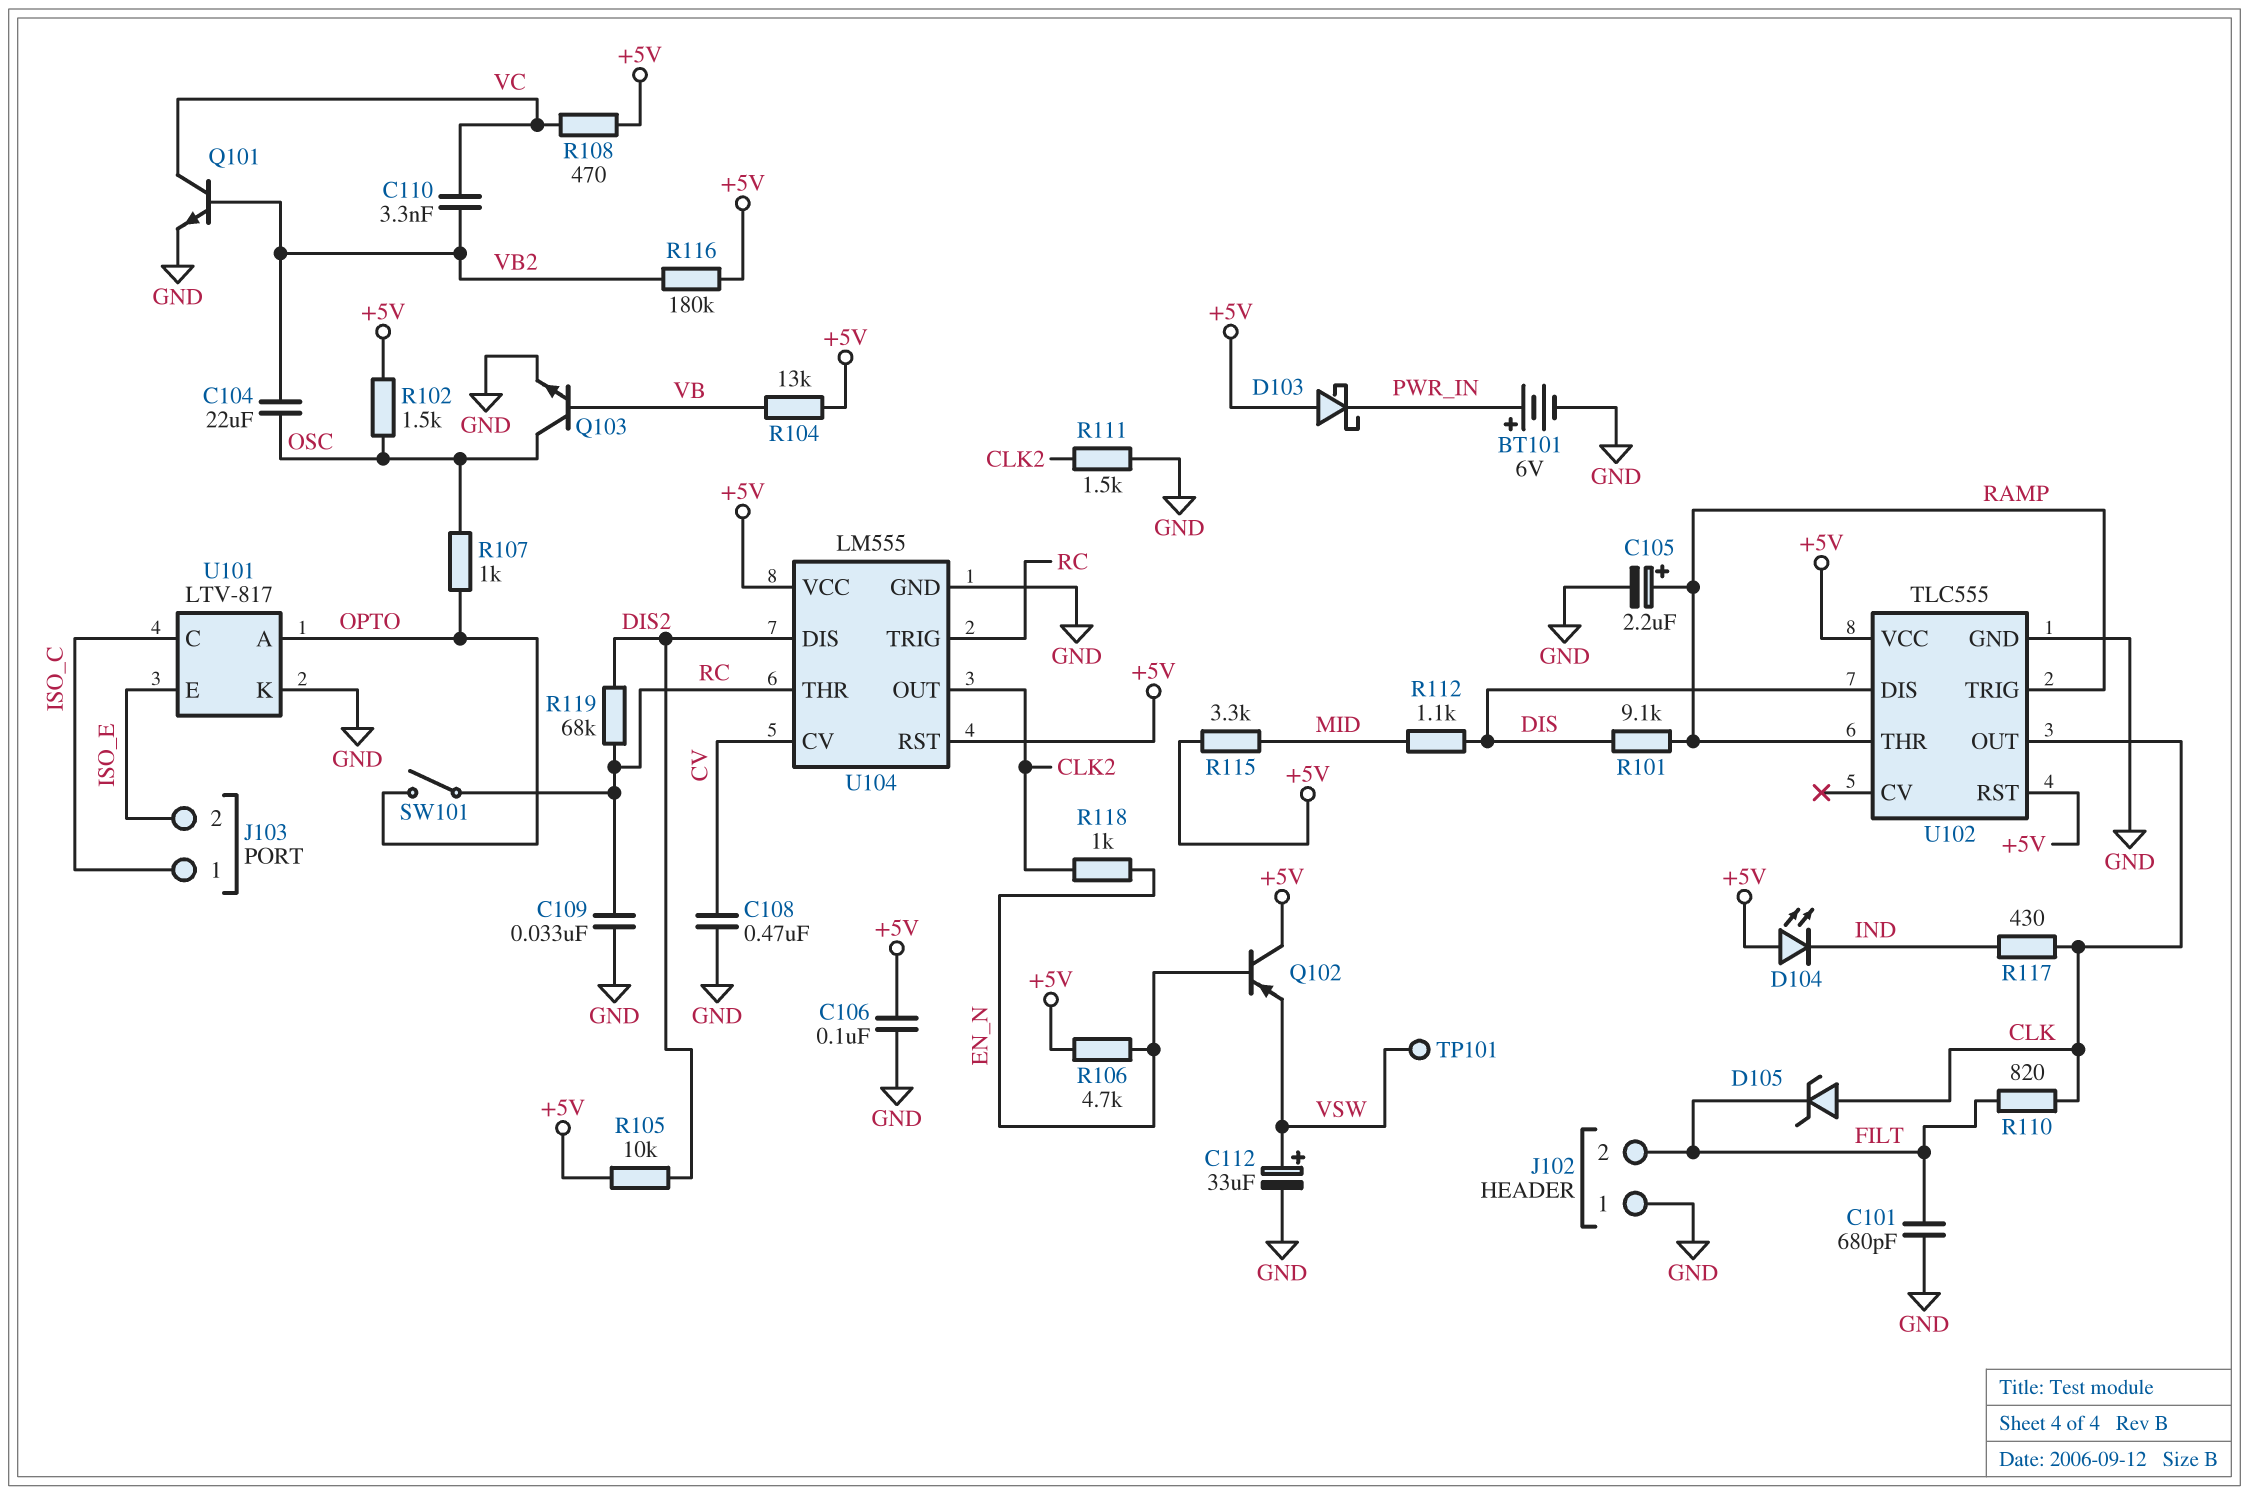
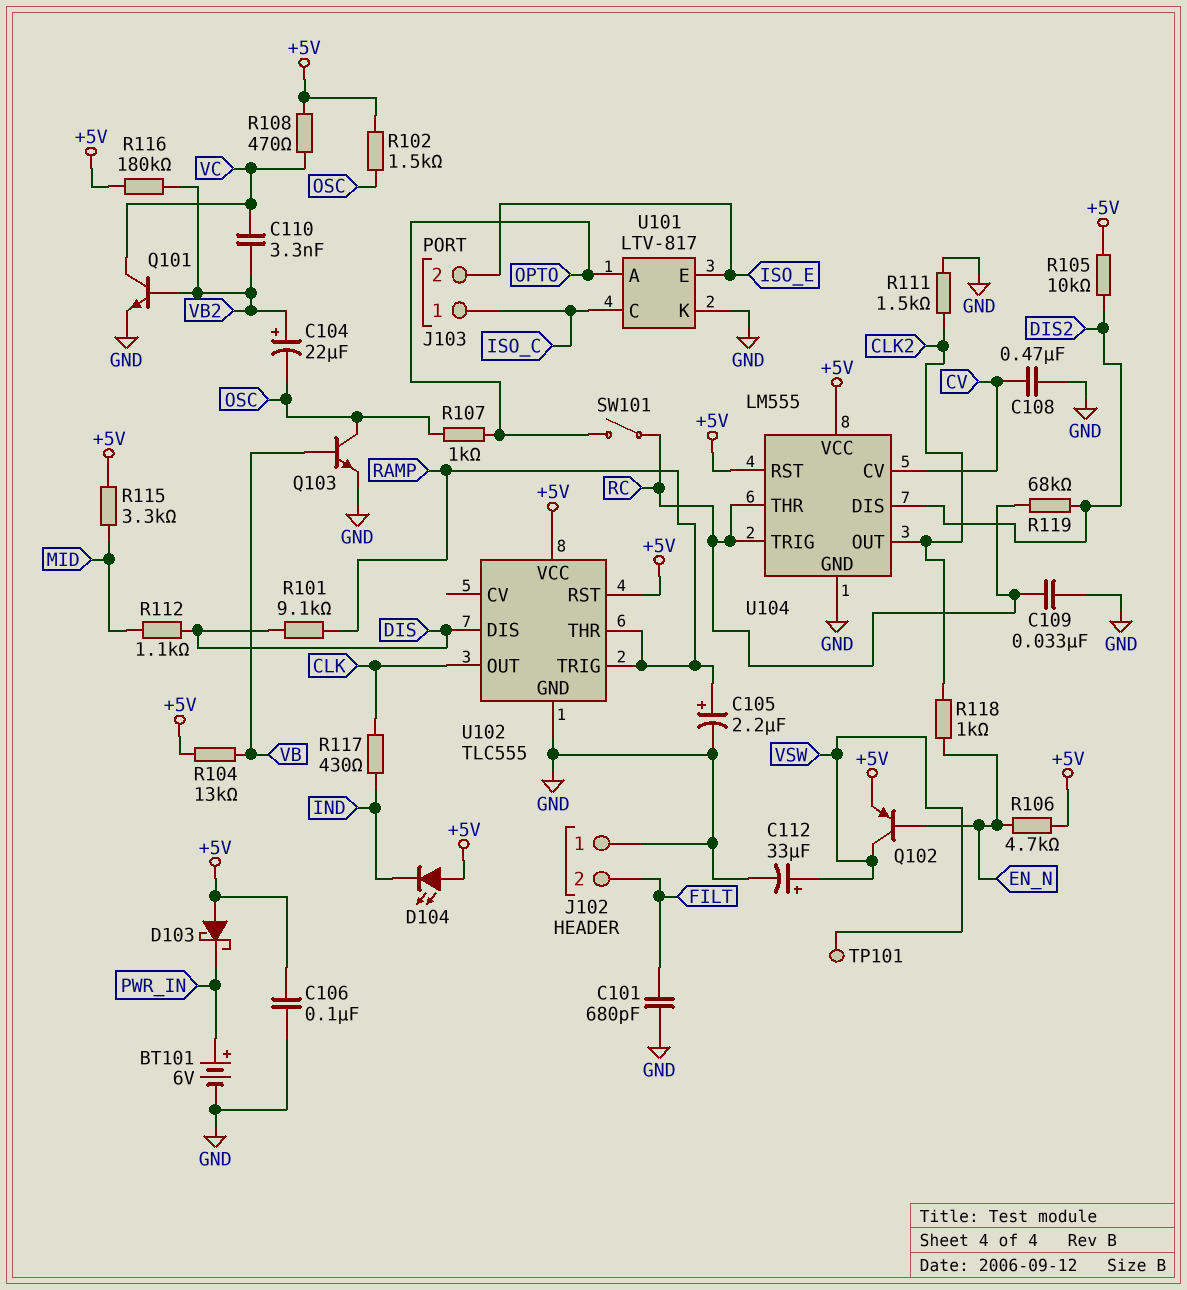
C104: 22uF (OSC, VB2) -> 22uF (plus VB2, minus OSC)
D105: zener (A CLK, K FILT) -> none
Q102: PNP (B EN_N, C +5V, E VSW) -> PNP (B EN_N, C VSW, E +5V)
R110: 820 (CLK, FILT) -> none

